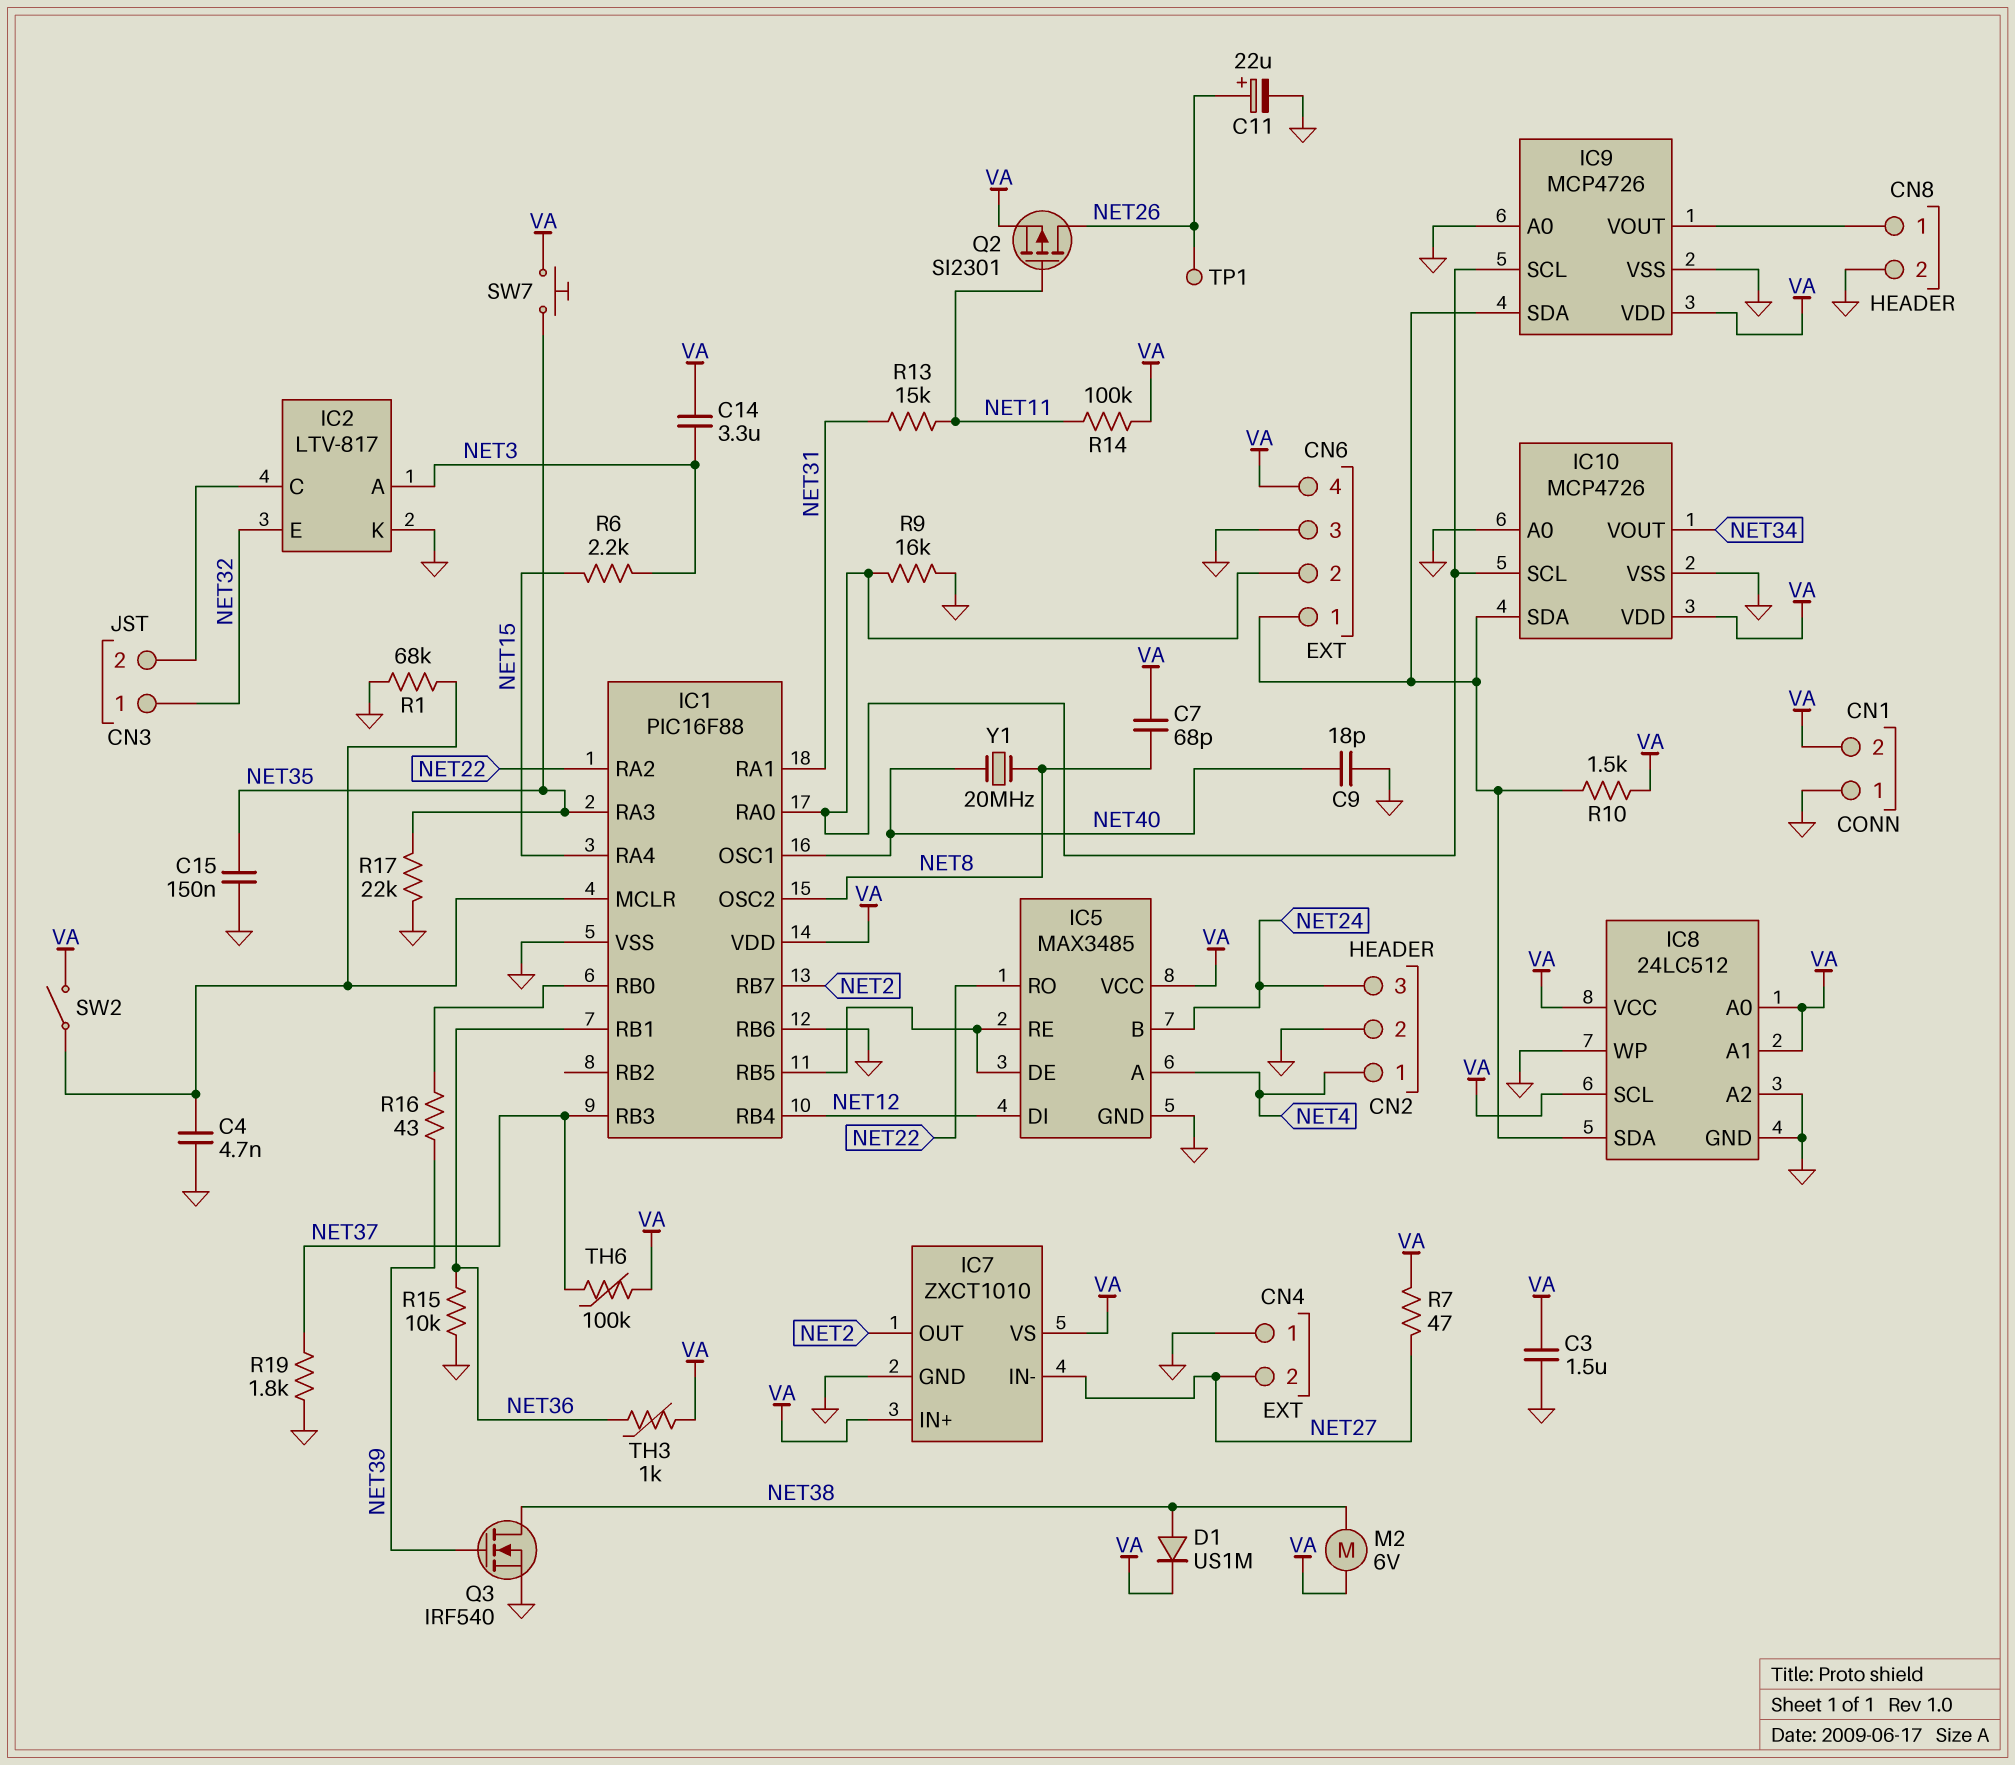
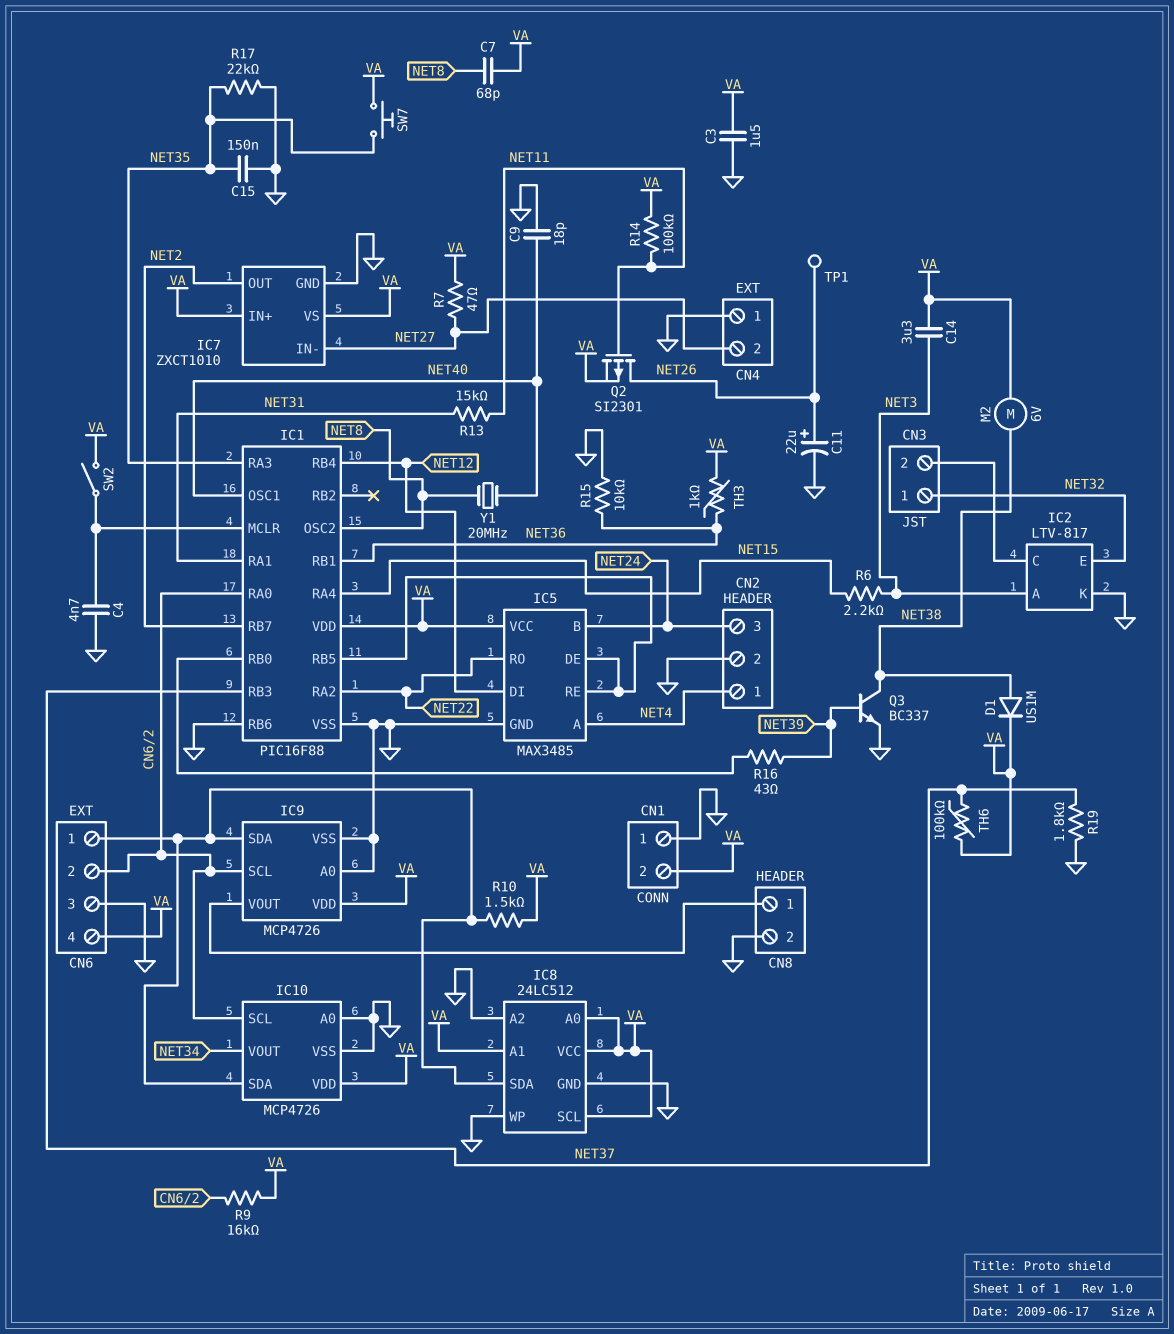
Q3: NMOS IRF540 (G NET39, D NET38, S GND) -> NPN BC337 (B NET39, C NET38, E GND)
R1: 68k (GND, IC1/MCLR) -> none
R9: 16k (CN6/2, GND) -> 16k (CN6/2, VA)

